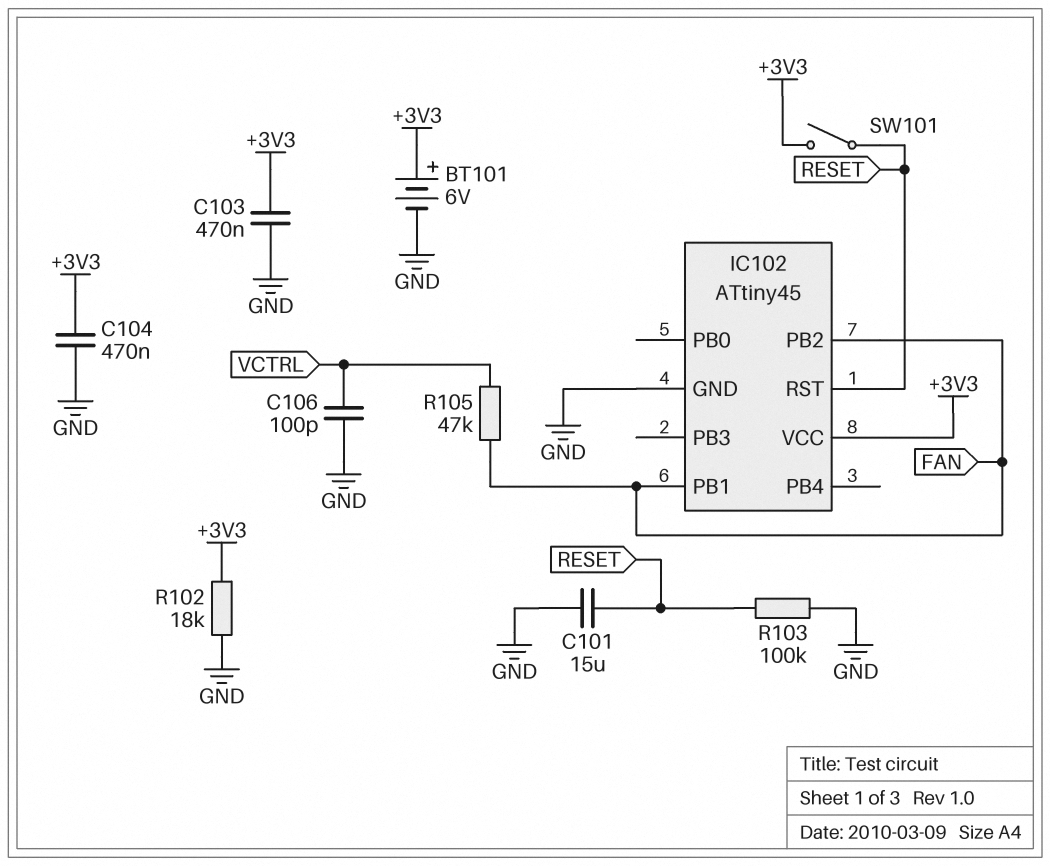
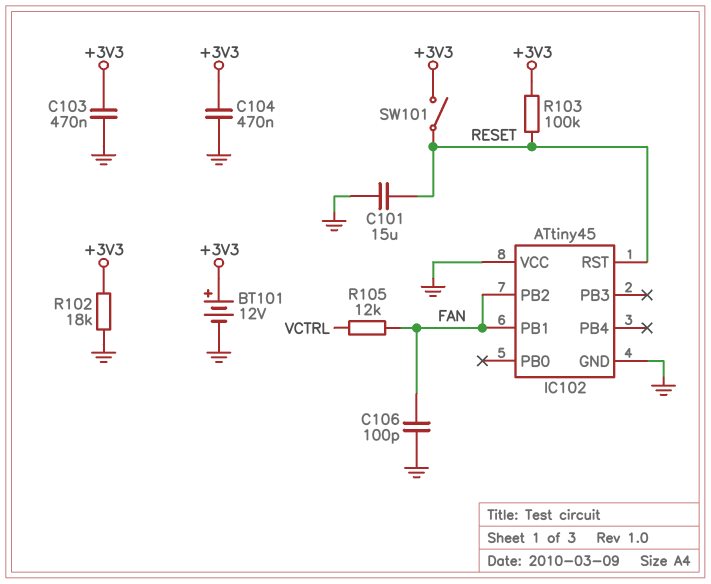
BT101: 6V (plus +3V3, minus GND) -> 12V (plus +3V3, minus GND)
C106: 100pF (GND, VCTRL) -> 100pF (FAN, GND)
IC102 pin VCC: +3V3 -> GND
R103: 100k (GND, RESET) -> 100k (+3V3, RESET)
R105: 47k (FAN, VCTRL) -> 12k (FAN, VCTRL)

